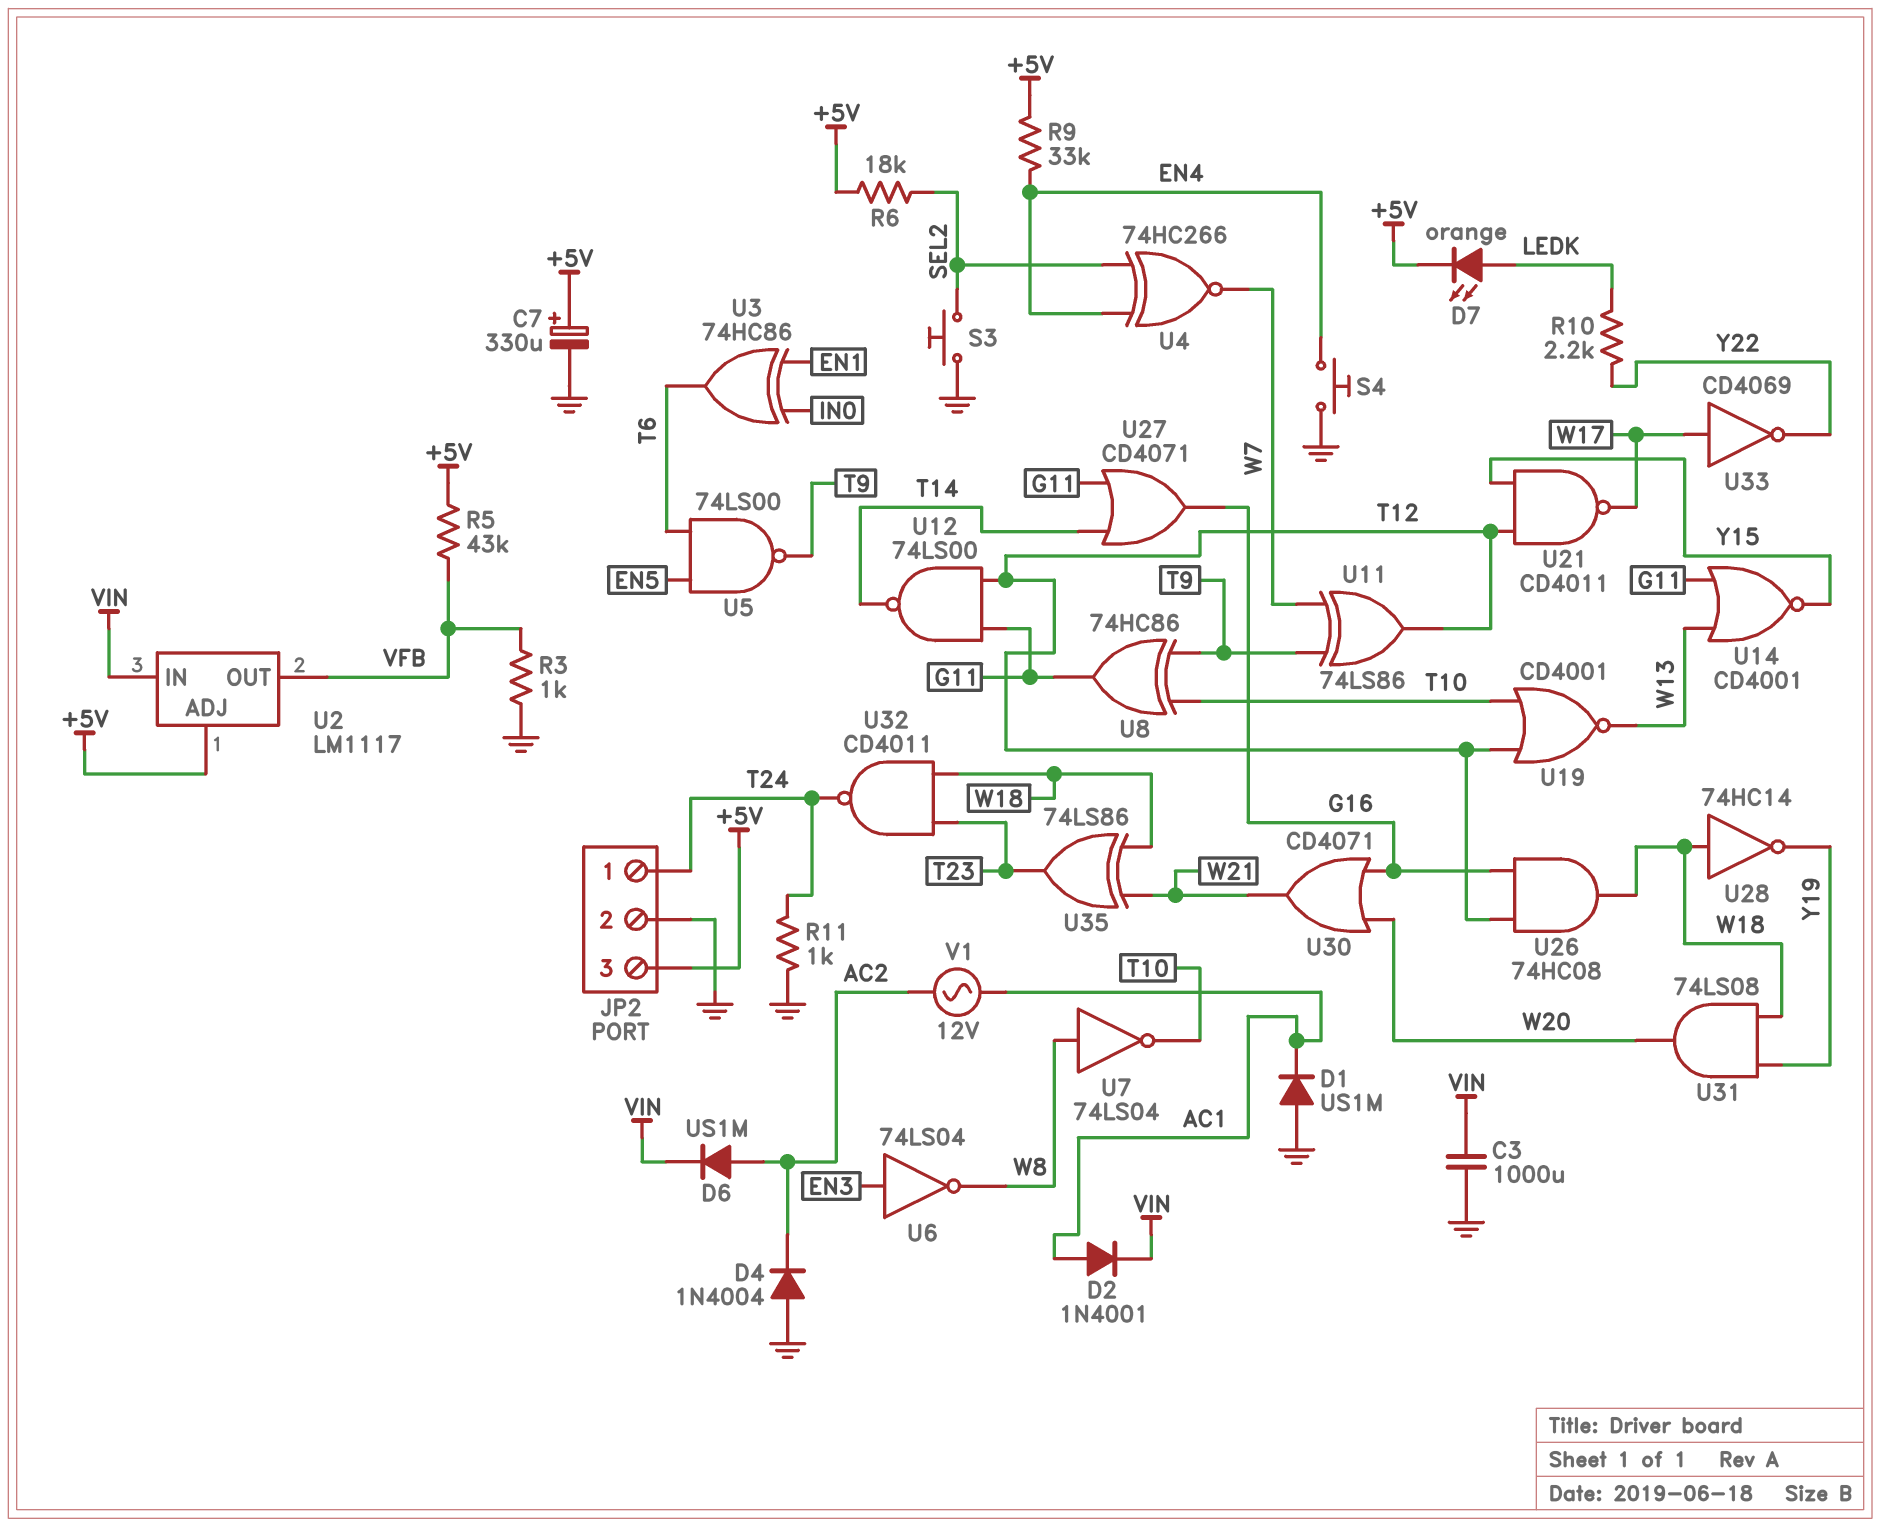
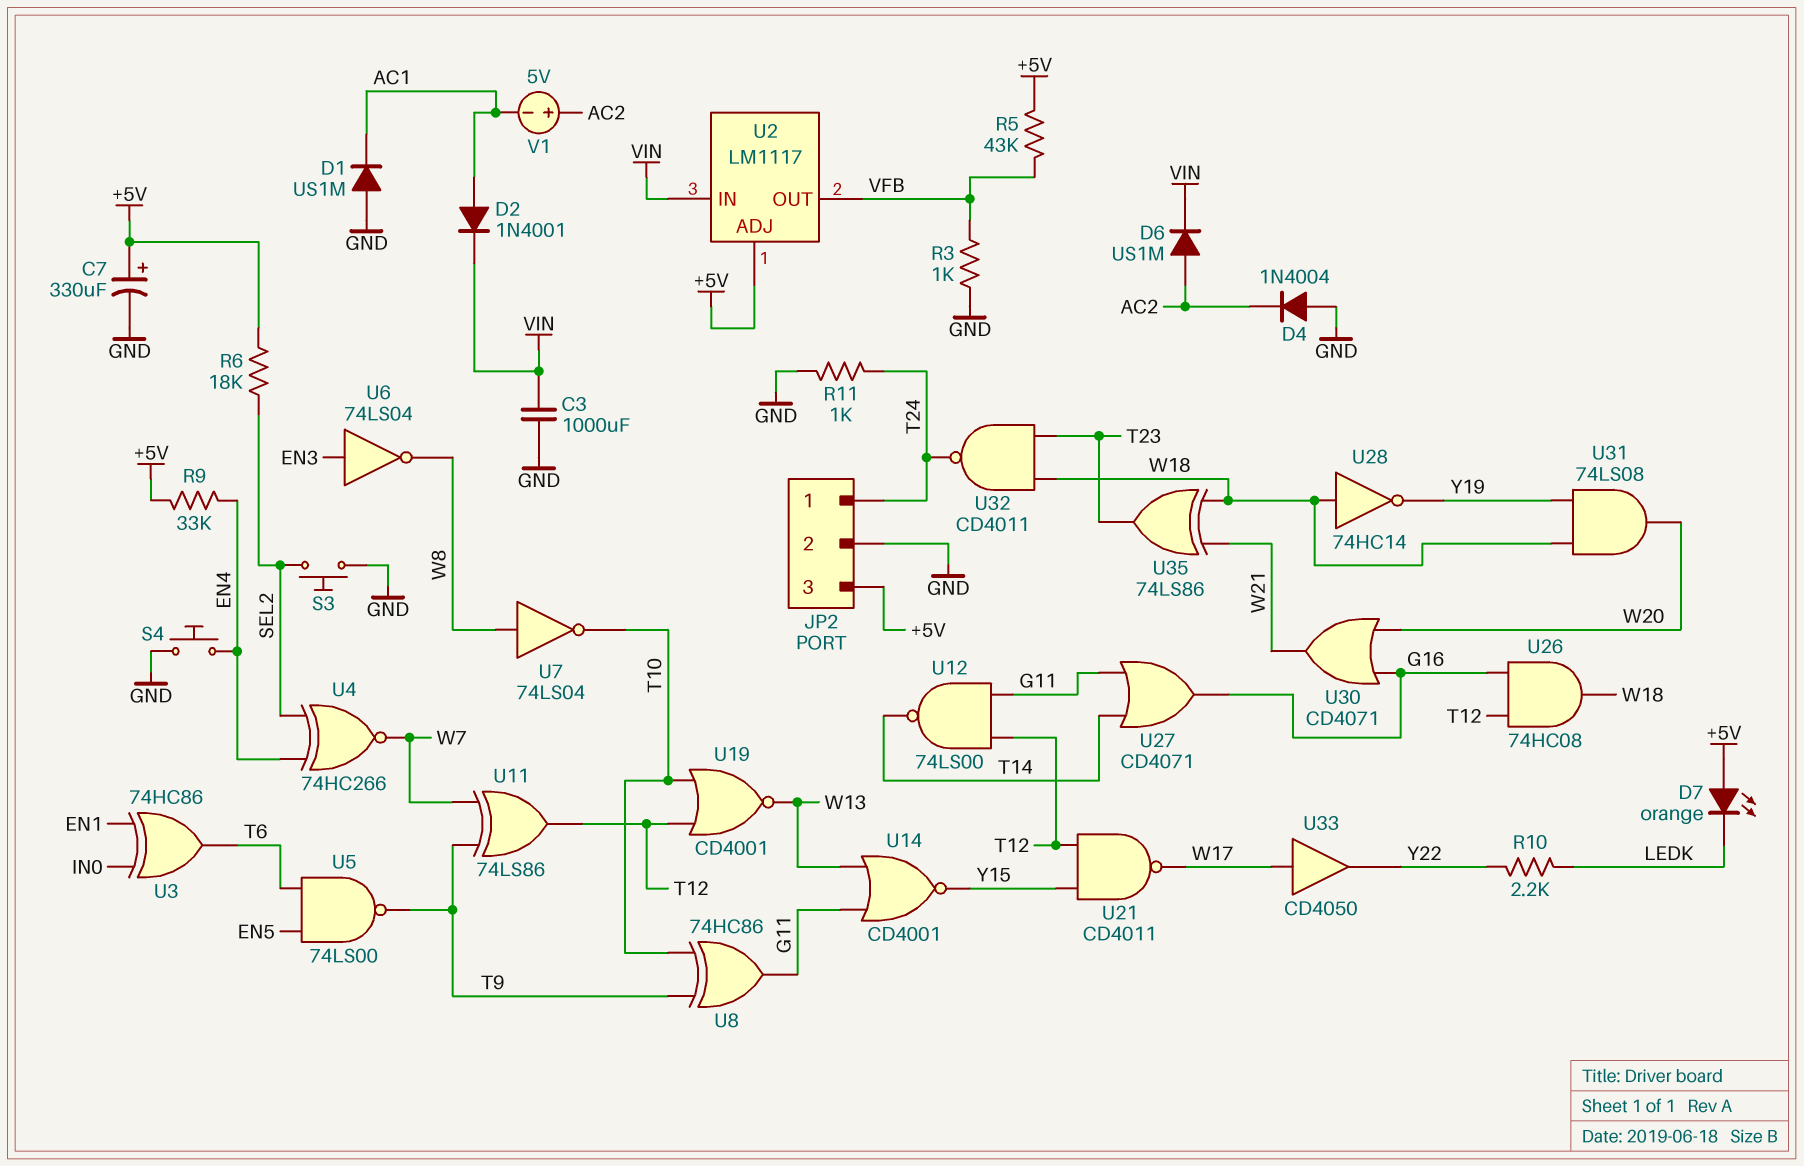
D7: LED orange (A LEDK, K +5V) -> LED orange (A +5V, K LEDK)
U33: NOT CD4069 (in W17, out Y22) -> buffer CD4050 (in W17, out Y22)
V1: AC 12V (AC1, AC2) -> 5V (plus AC2, minus AC1)

